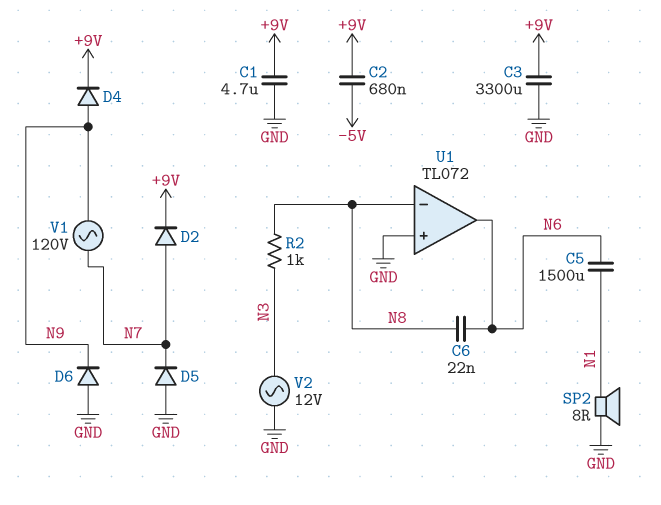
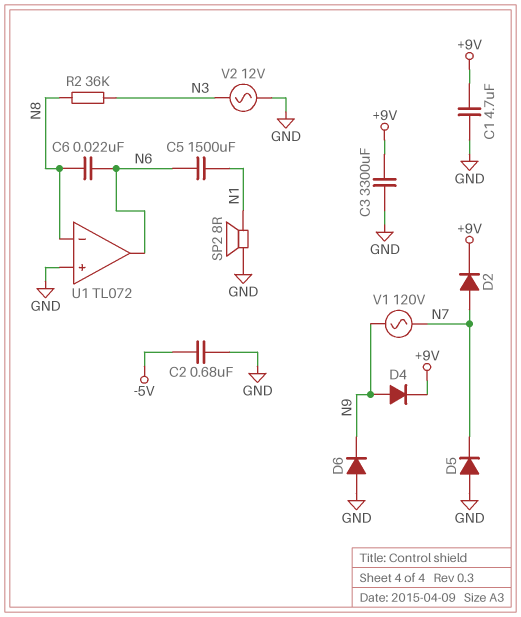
C2: 680nF (+9V, -5V) -> 680nF (-5V, GND)
R2: 1k (N3, N8) -> 36k (N3, N8)

